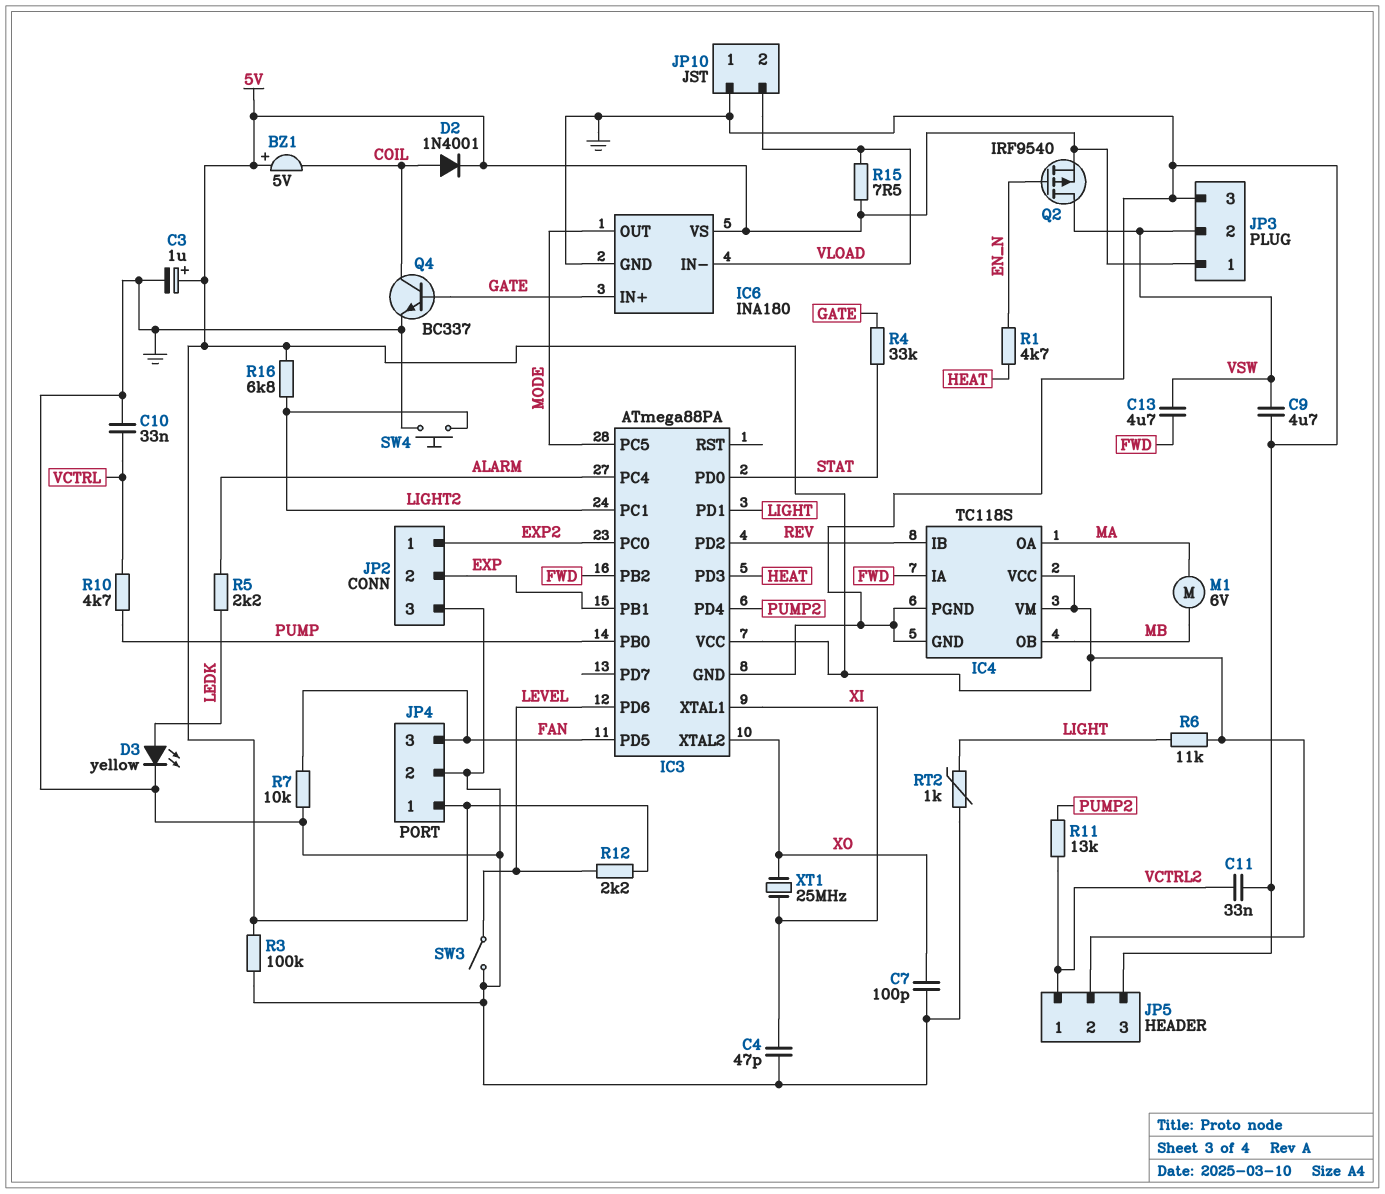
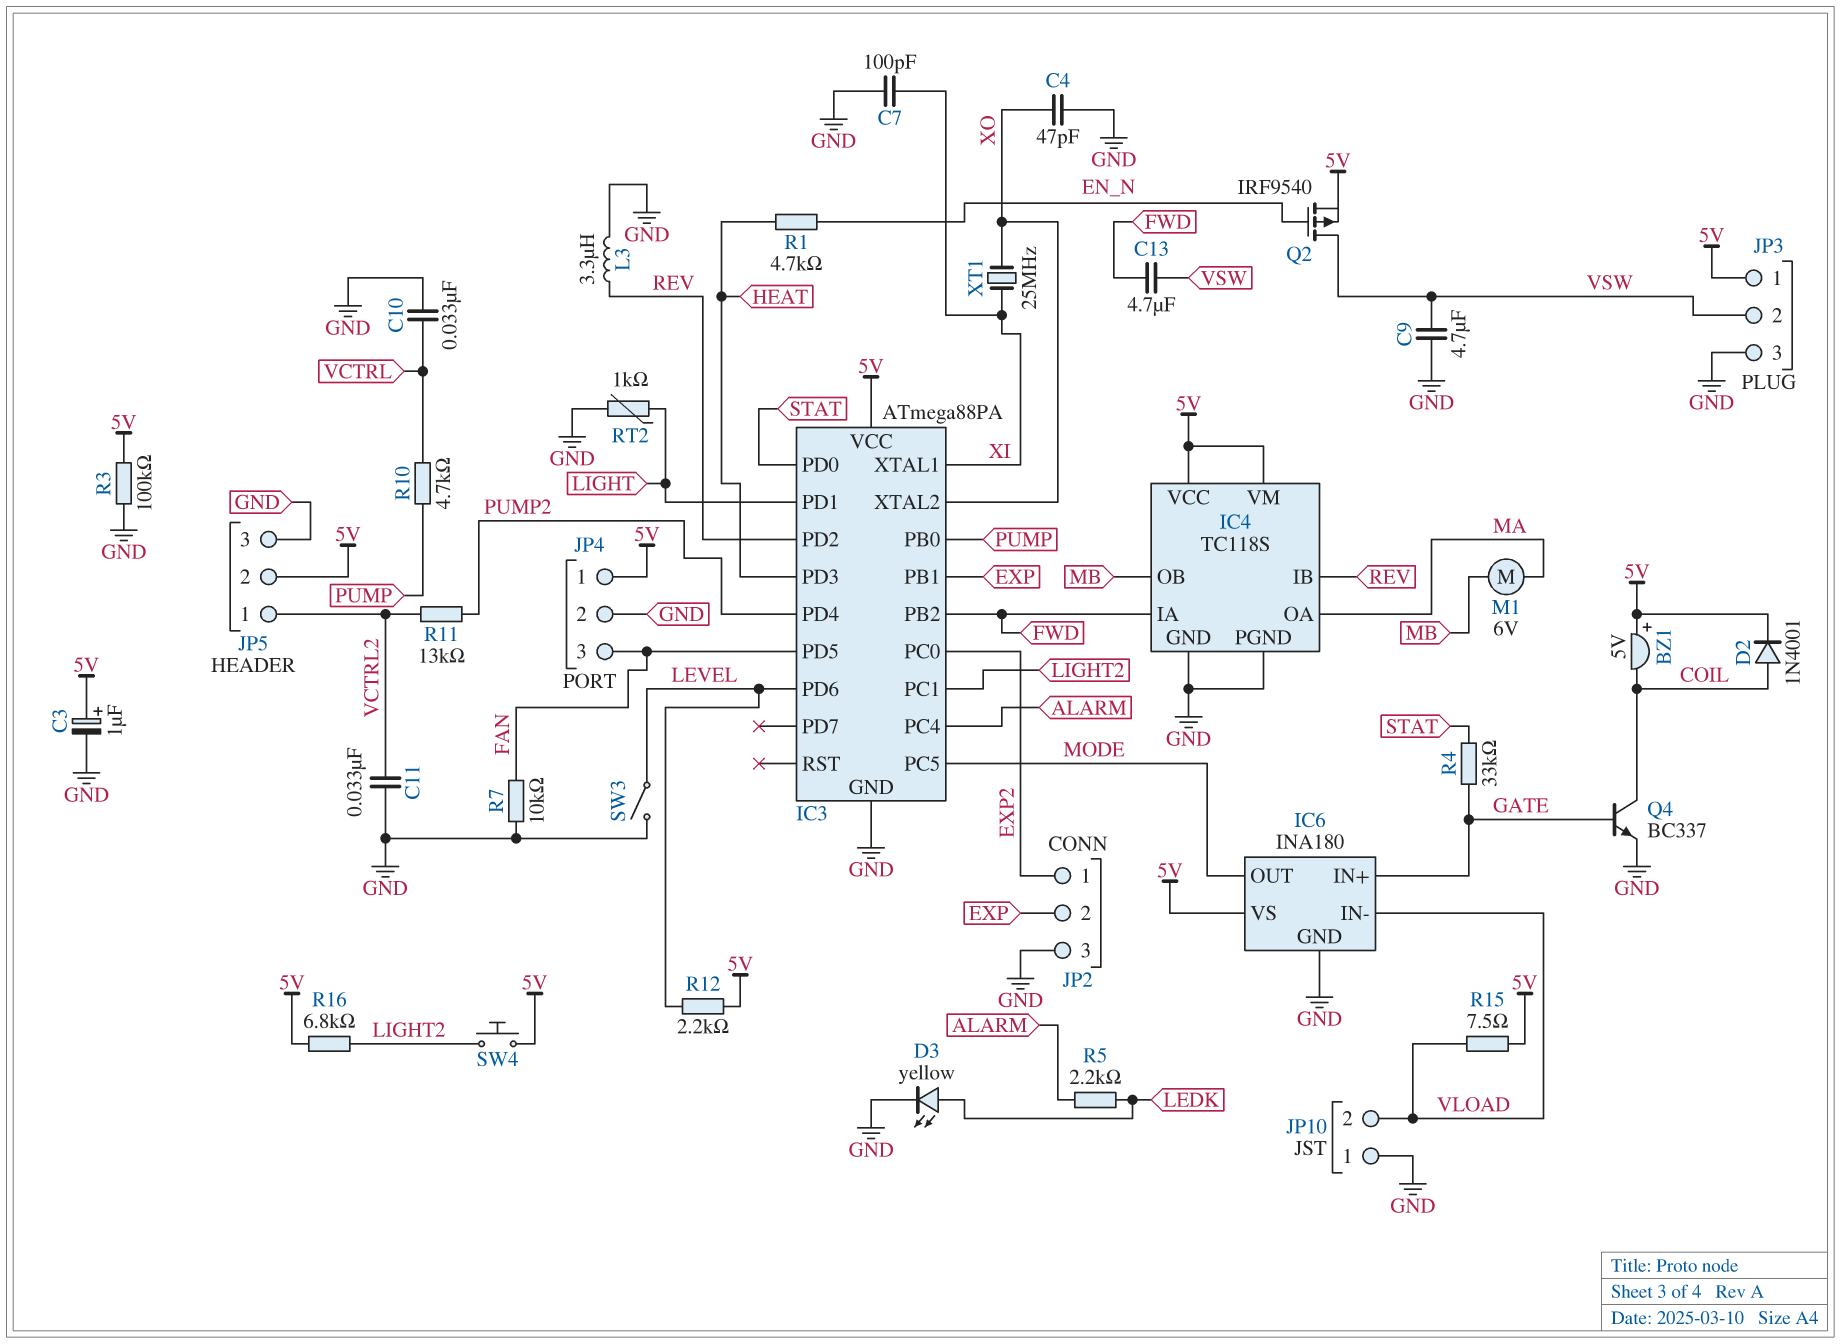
C4: 47pF (GND, XI) -> 47pF (GND, XO)
C7: 100pF (GND, XO) -> 100pF (GND, XI)
L3: none -> 3.3uH (GND, REV)
R6: 11k (5V, LIGHT) -> none
SW4: button (GND, LIGHT2) -> button (5V, LIGHT2)

